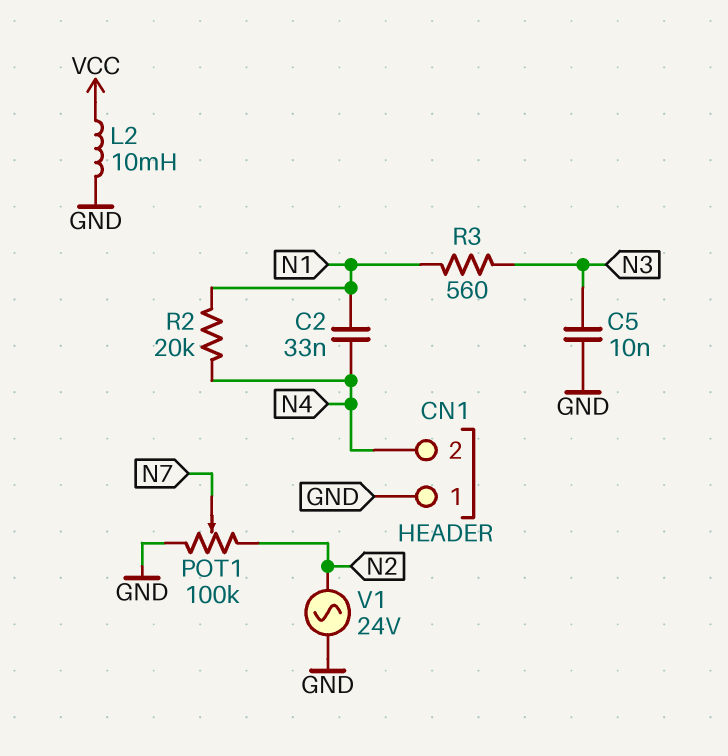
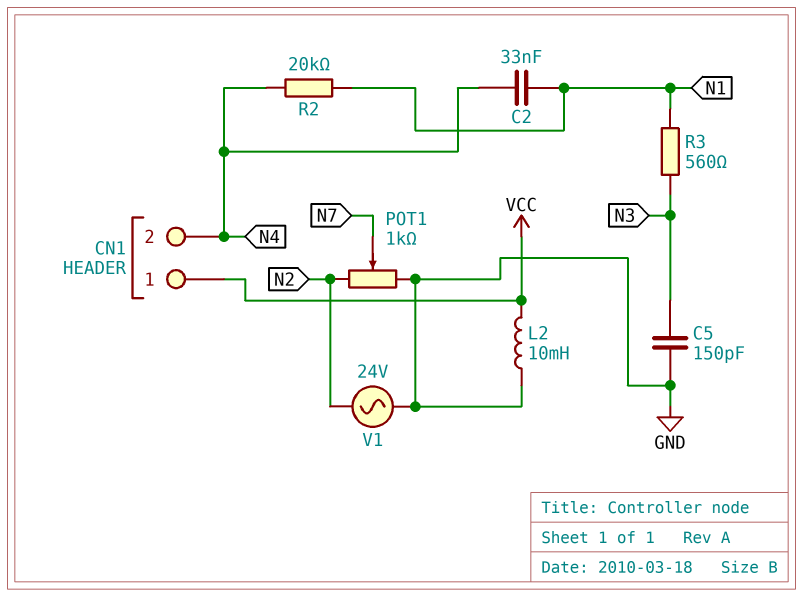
C5: 10nF (GND, N3) -> 150pF (GND, N3)
CN1 pin 1: GND -> VCC
POT1: 100k (GND, N2, wiper N7) -> 1k (GND, N2, wiper N7)

